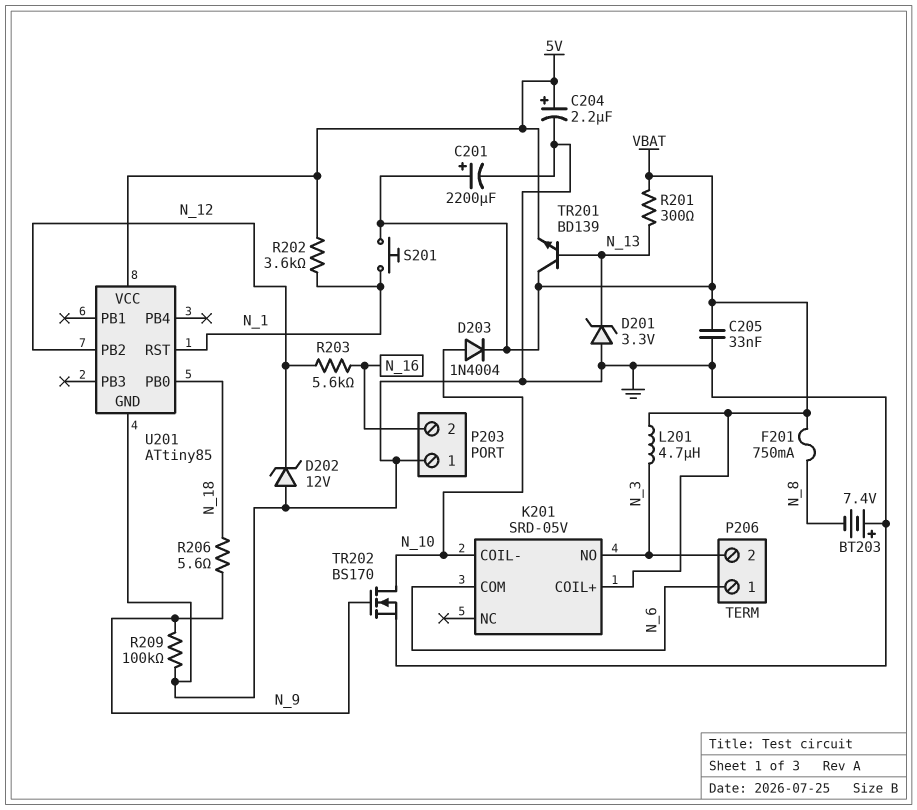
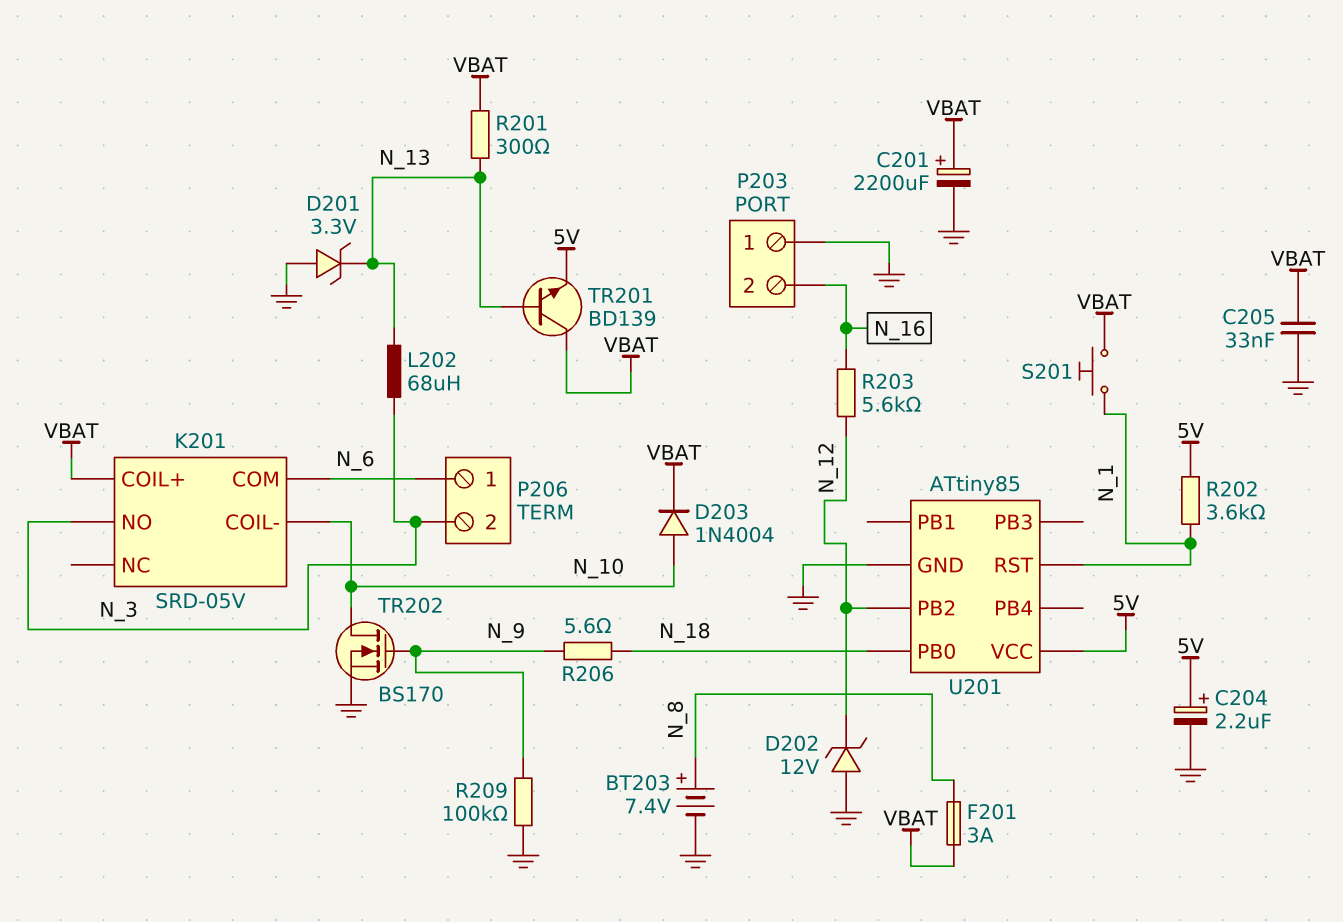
BT203: 7.4V (plus GND, minus N_8) -> 7.4V (plus N_8, minus GND)
F201: 750mA (N_8, VBAT) -> 3A (N_8, VBAT)
L201: 4.7uH (N_3, VBAT) -> none
L202: none -> 68uH (N_3, N_13)

